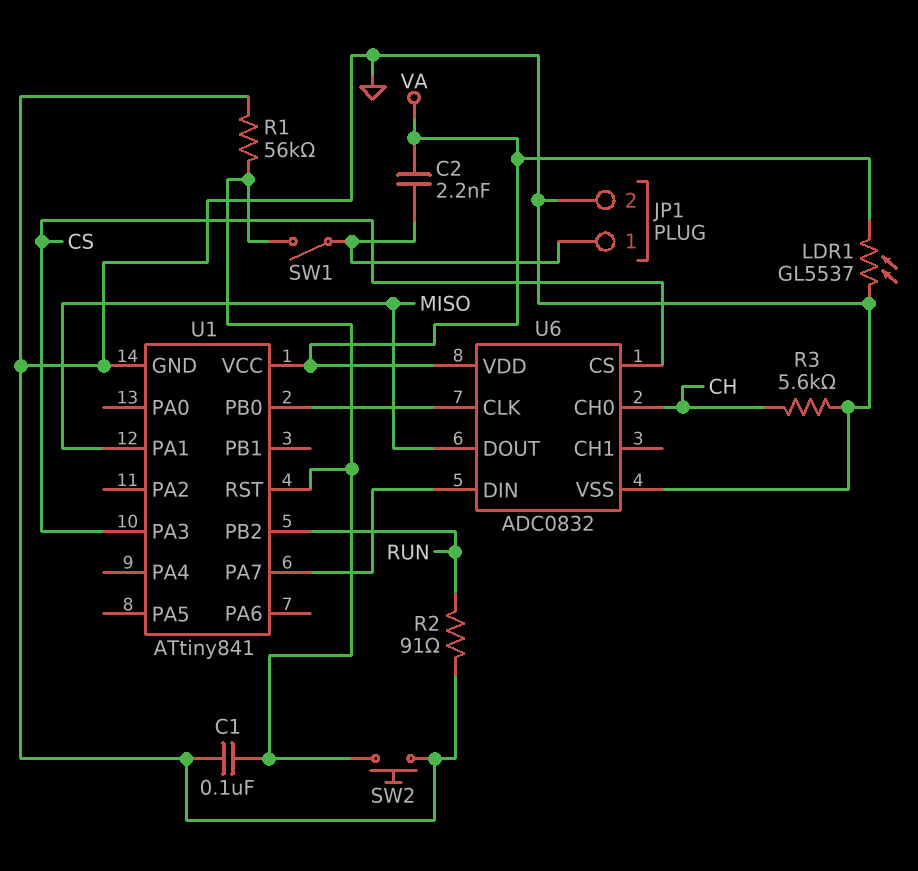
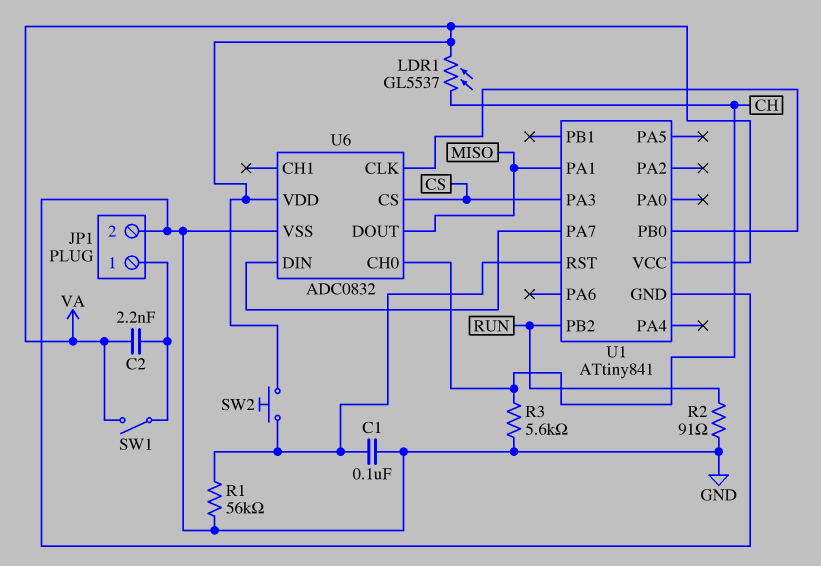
LDR1: GL5537 (GND, VA) -> GL5537 (CH, VA)
SW1: switch (JP1/1, U1/RST) -> switch (JP1/1, VA)
SW2: button (GND, U1/RST) -> button (U1/RST, VA)

